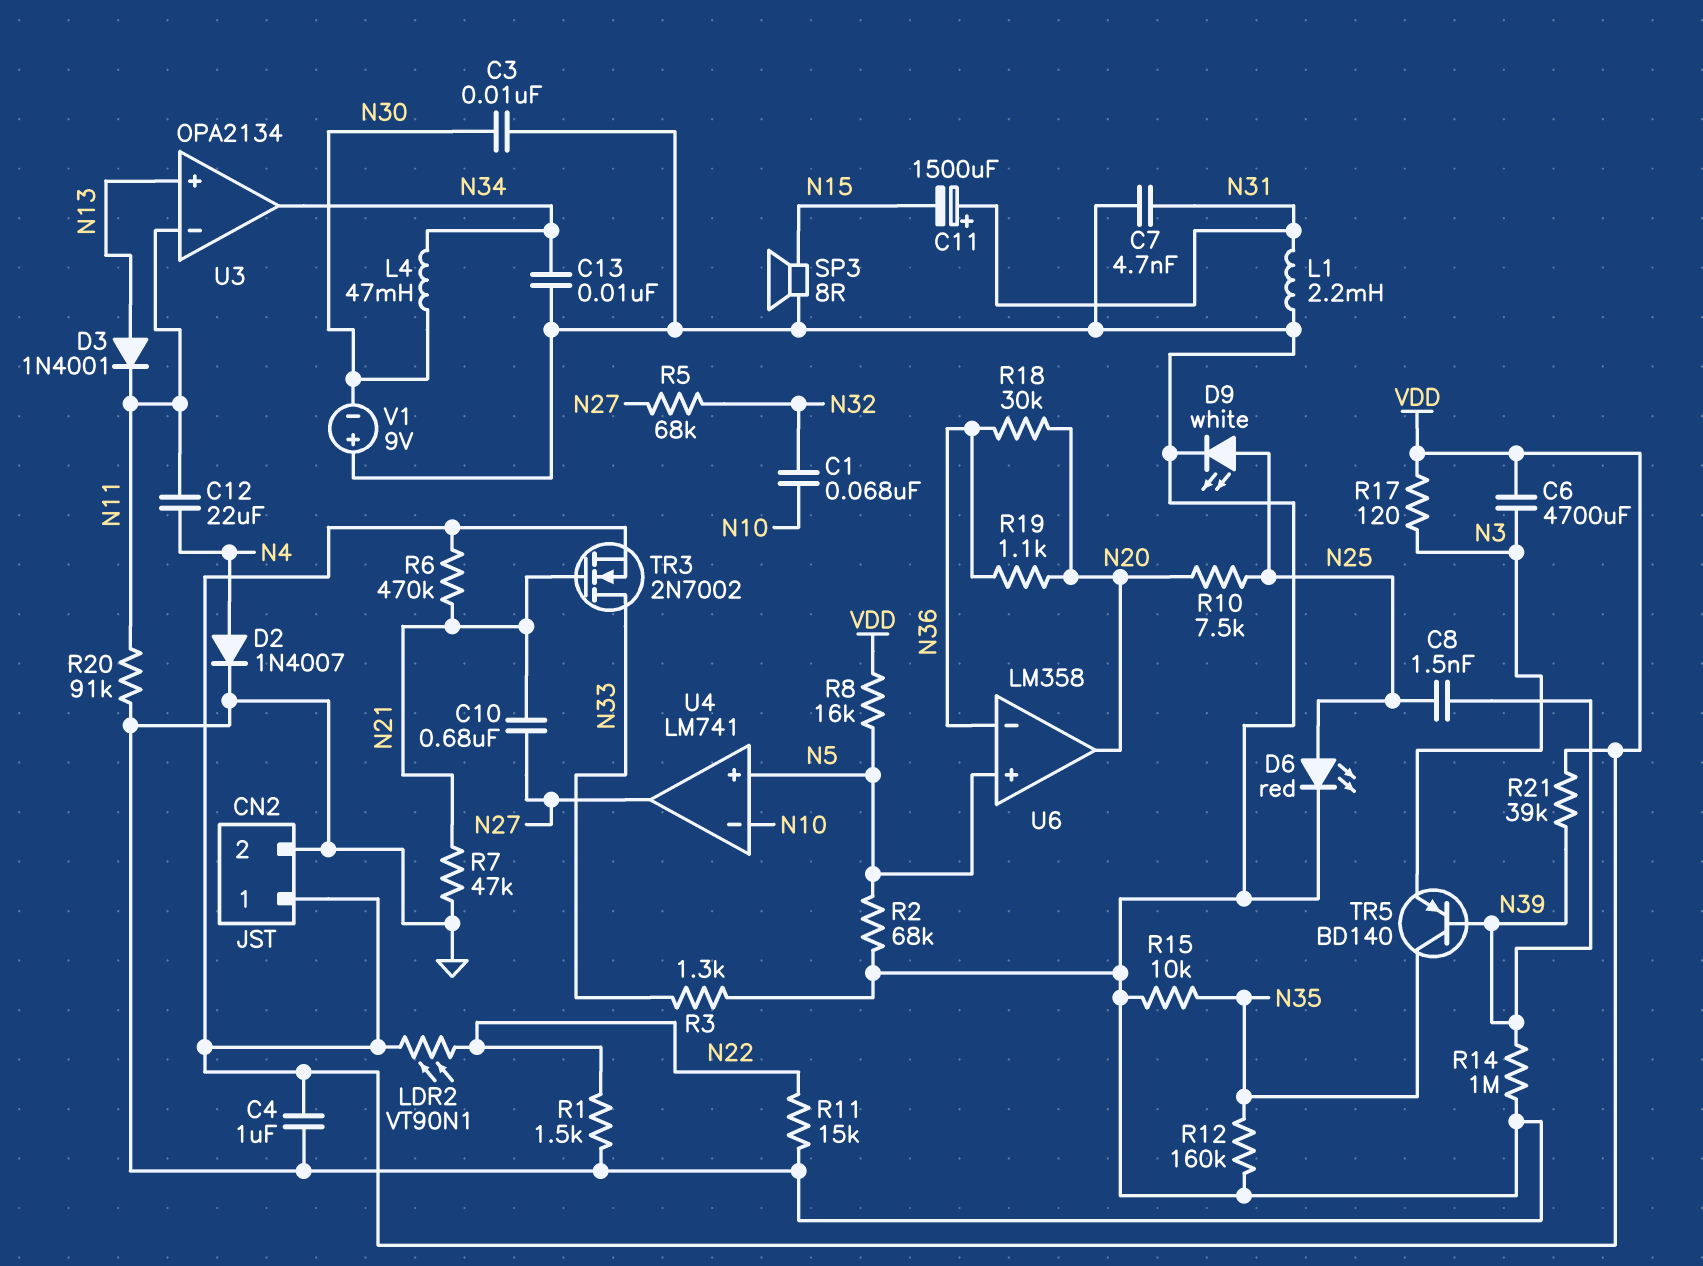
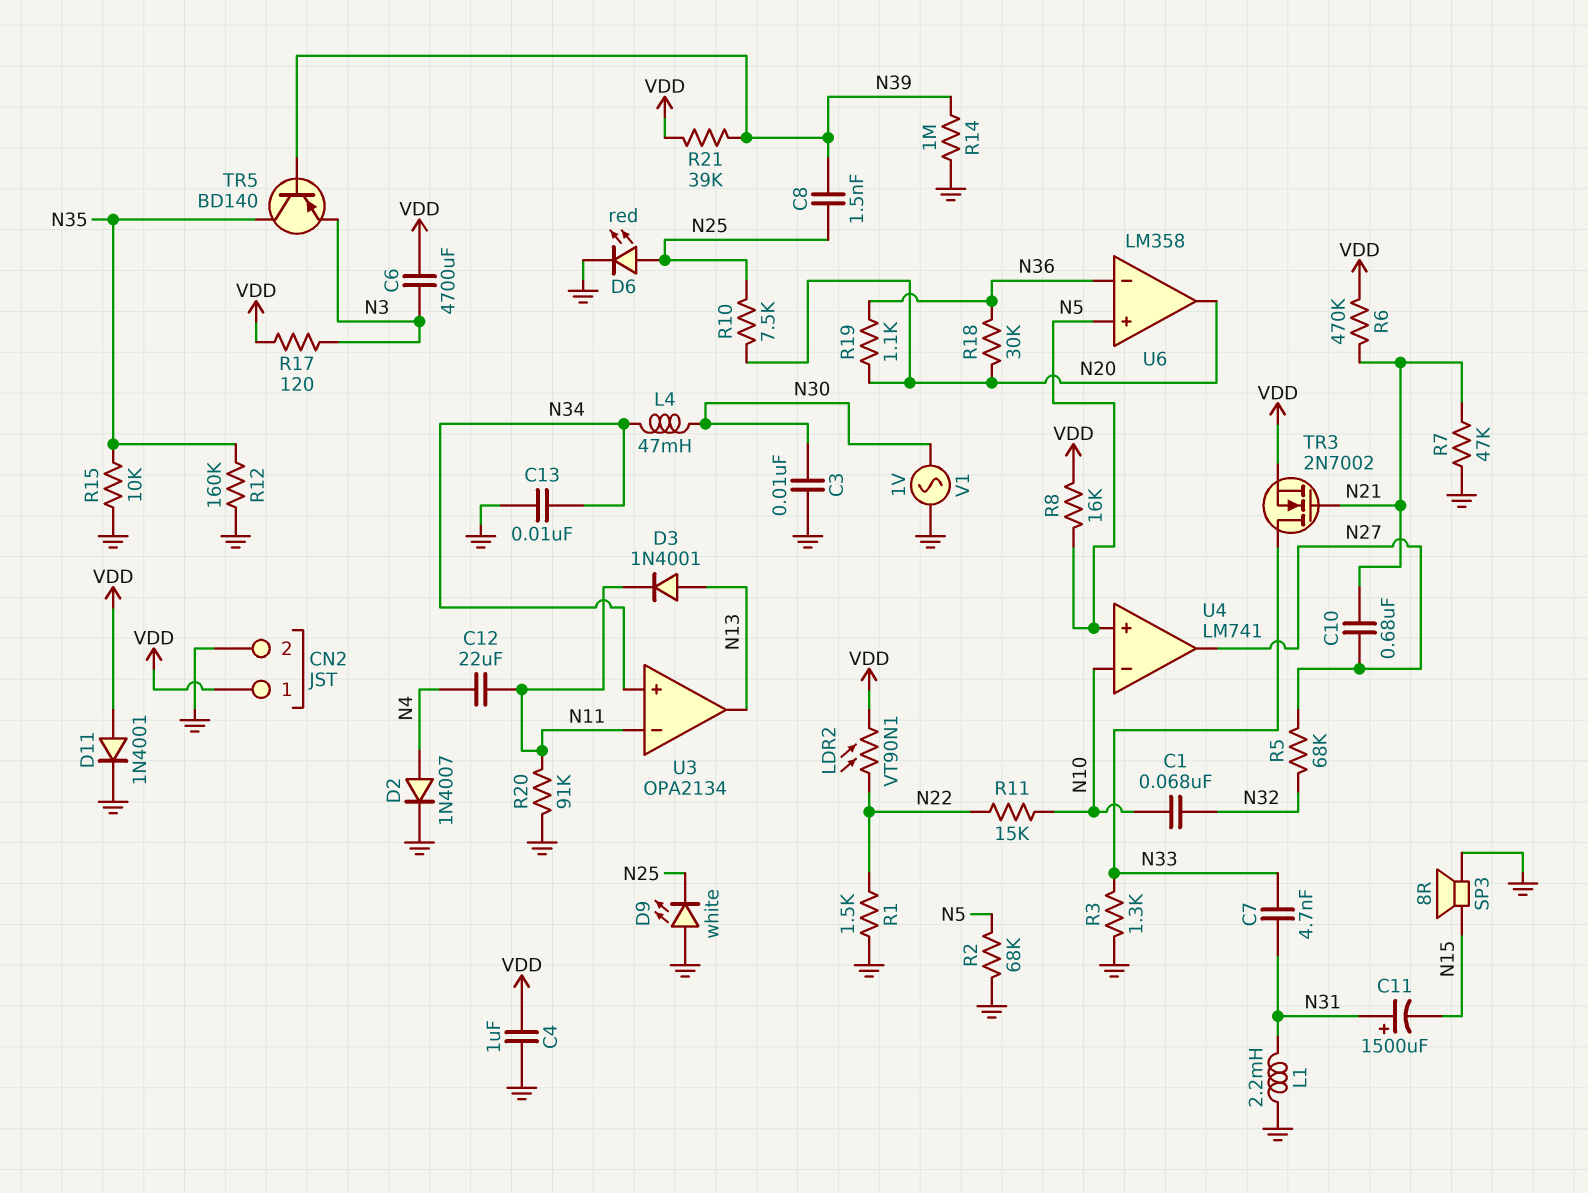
C7: 4.7nF (GND, N31) -> 4.7nF (N31, N33)
D9: LED white (A N25, K GND) -> LED white (A GND, K N25)
D11: none -> diode 1N4001 (A VDD, K GND)
R11: 15k (GND, N22) -> 15k (N10, N22)
U3 pin in+: N13 -> N34
U3 pin out: N34 -> N13
V1: 9V (plus GND, minus N30) -> AC 1V (GND, N30)

